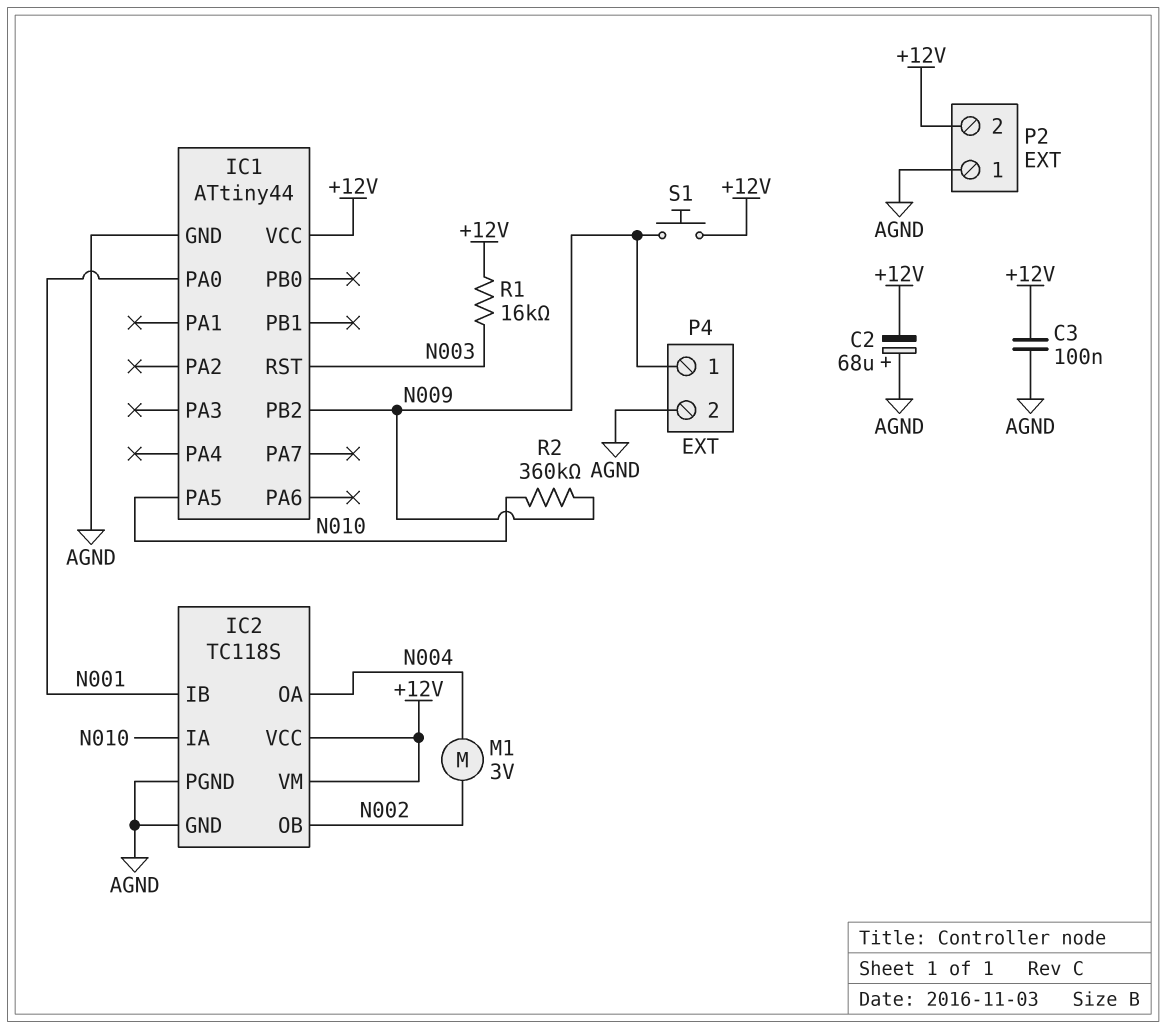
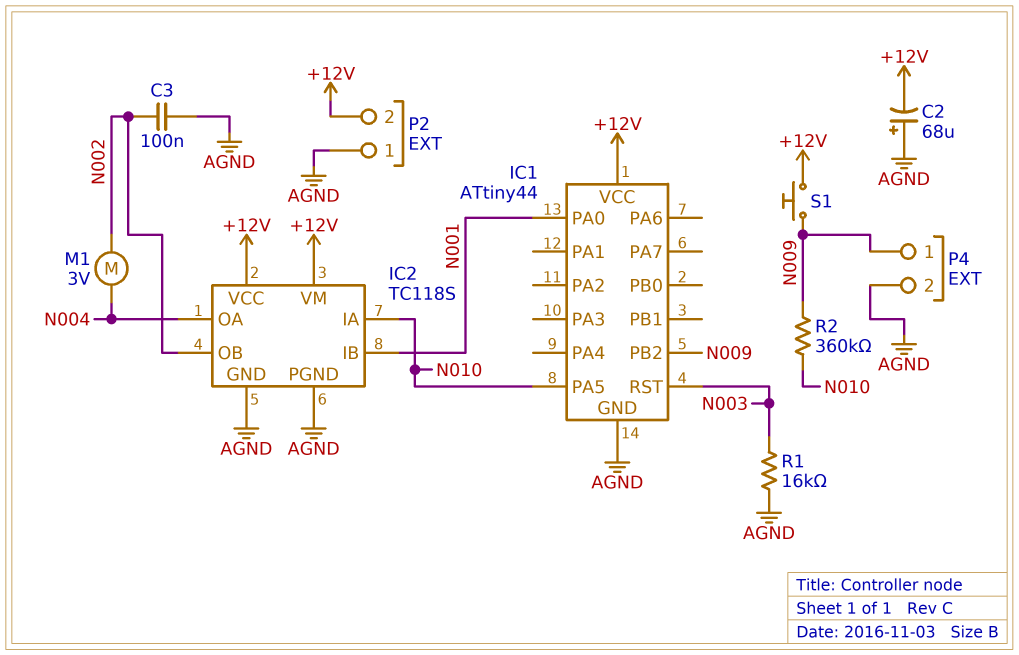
C3: 100nF (+12V, AGND) -> 100nF (AGND, N002)
R1: 16k (+12V, N003) -> 16k (AGND, N003)

